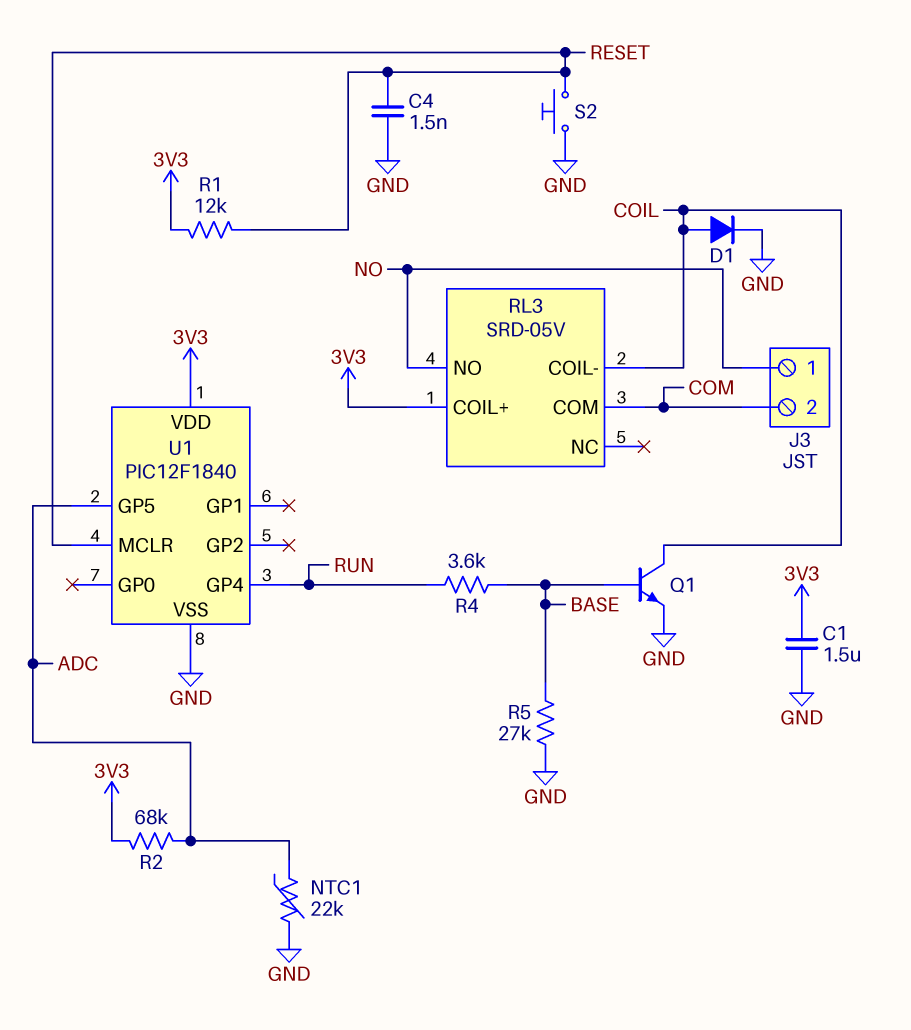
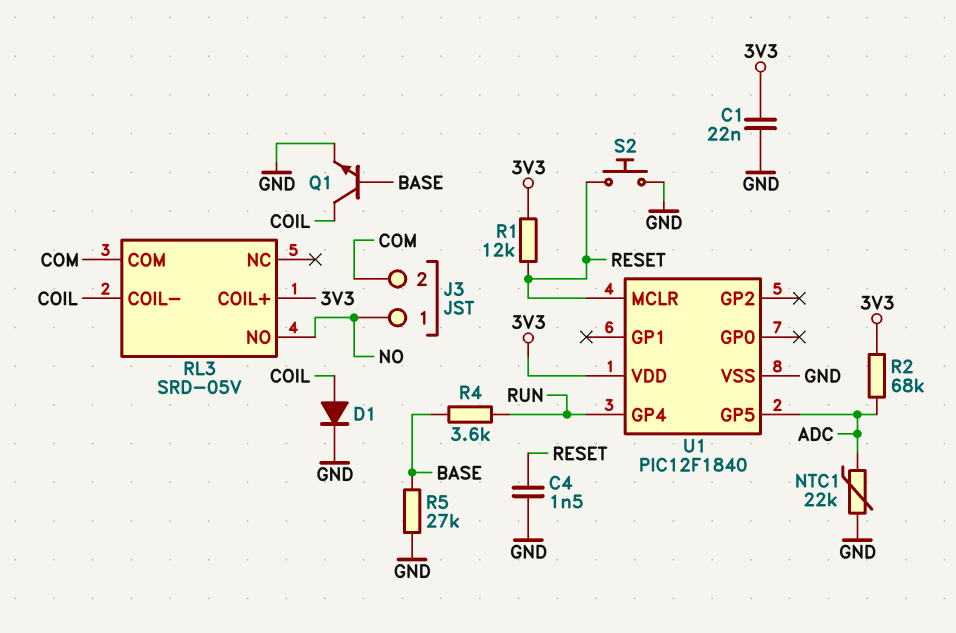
C1: 1.5uF (3V3, GND) -> 22nF (3V3, GND)

